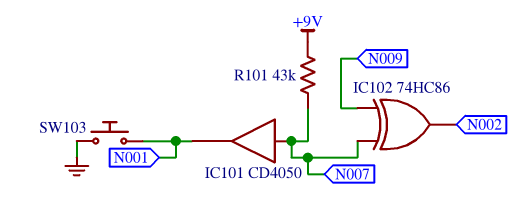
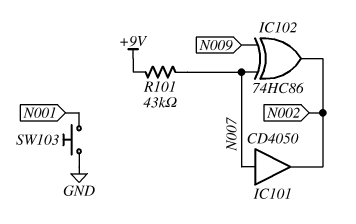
IC101: buffer CD4050 (in N007, out N001) -> buffer CD4050 (in N007, out N002)

